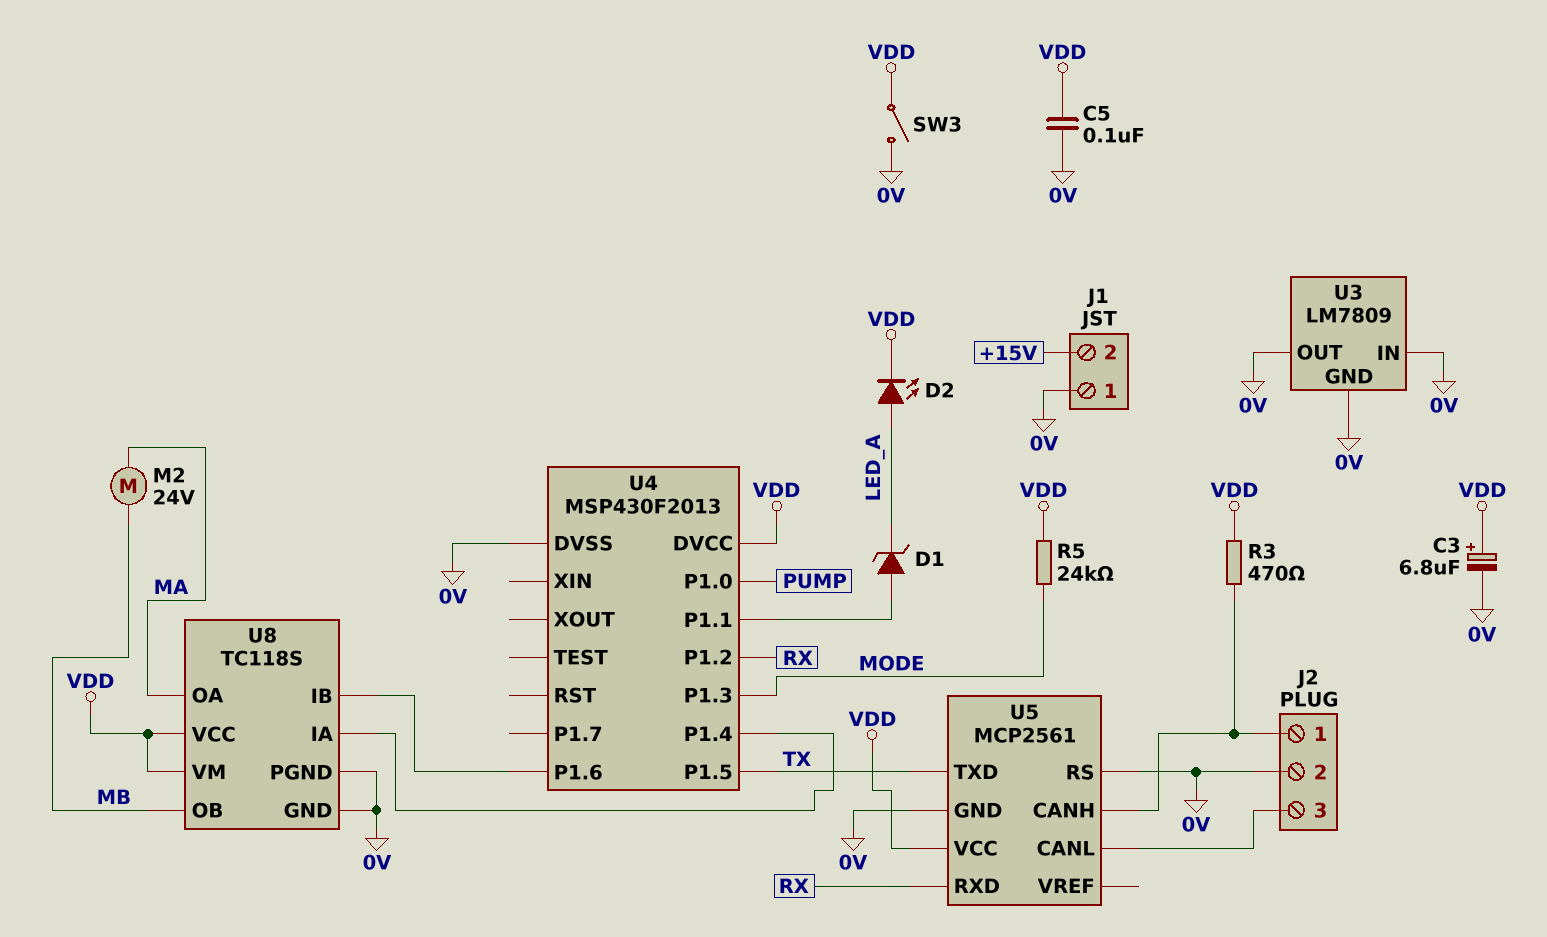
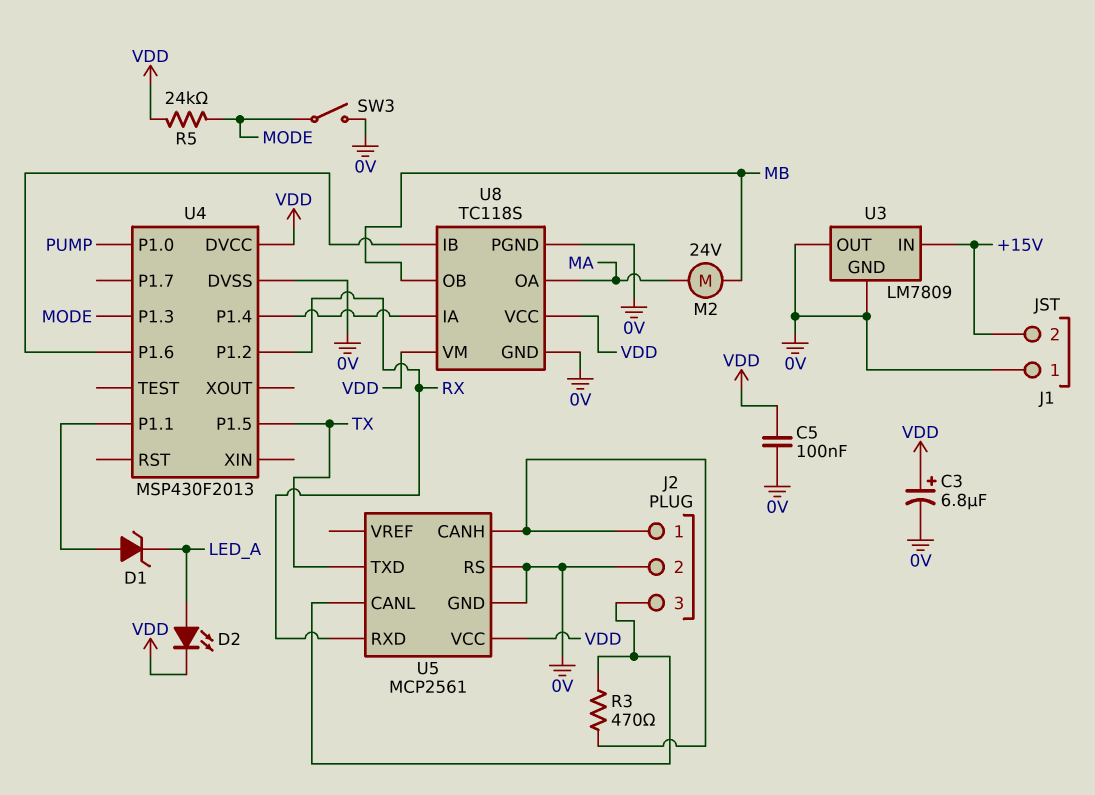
R3: 470 (J2/1, VDD) -> 470 (J2/1, J2/3)
SW3: switch (0V, VDD) -> switch (0V, MODE)
U3 pin IN: 0V -> +15V

